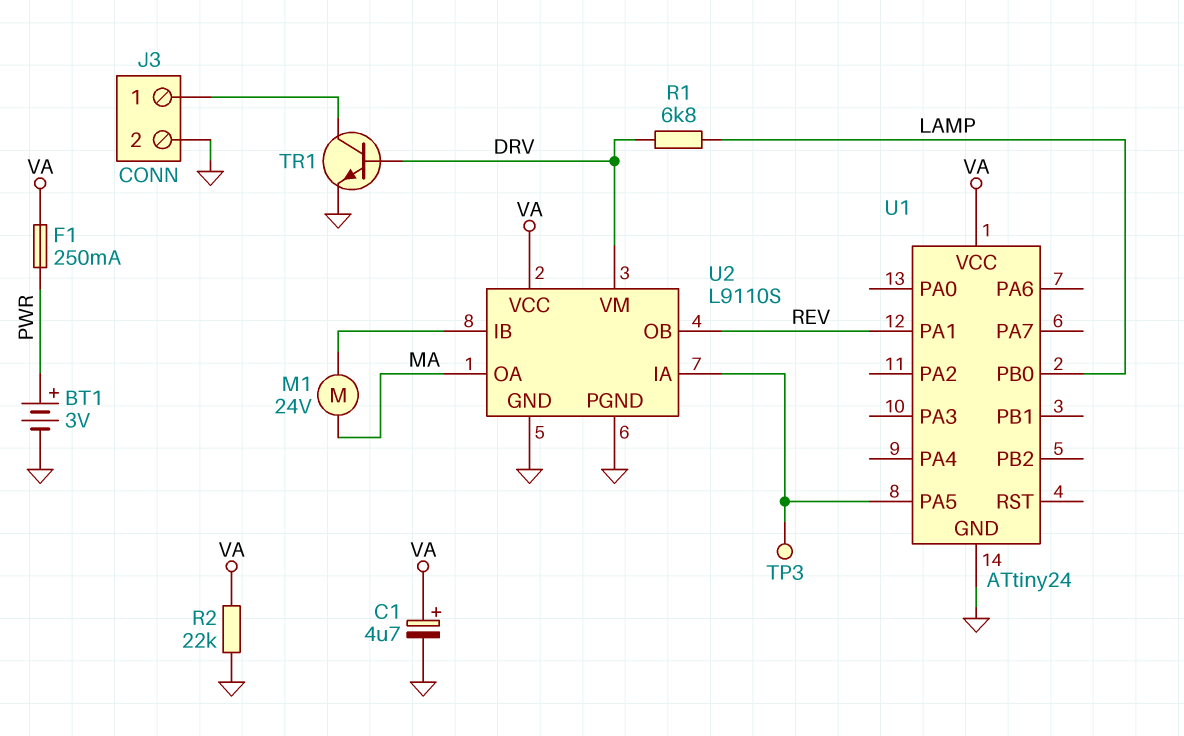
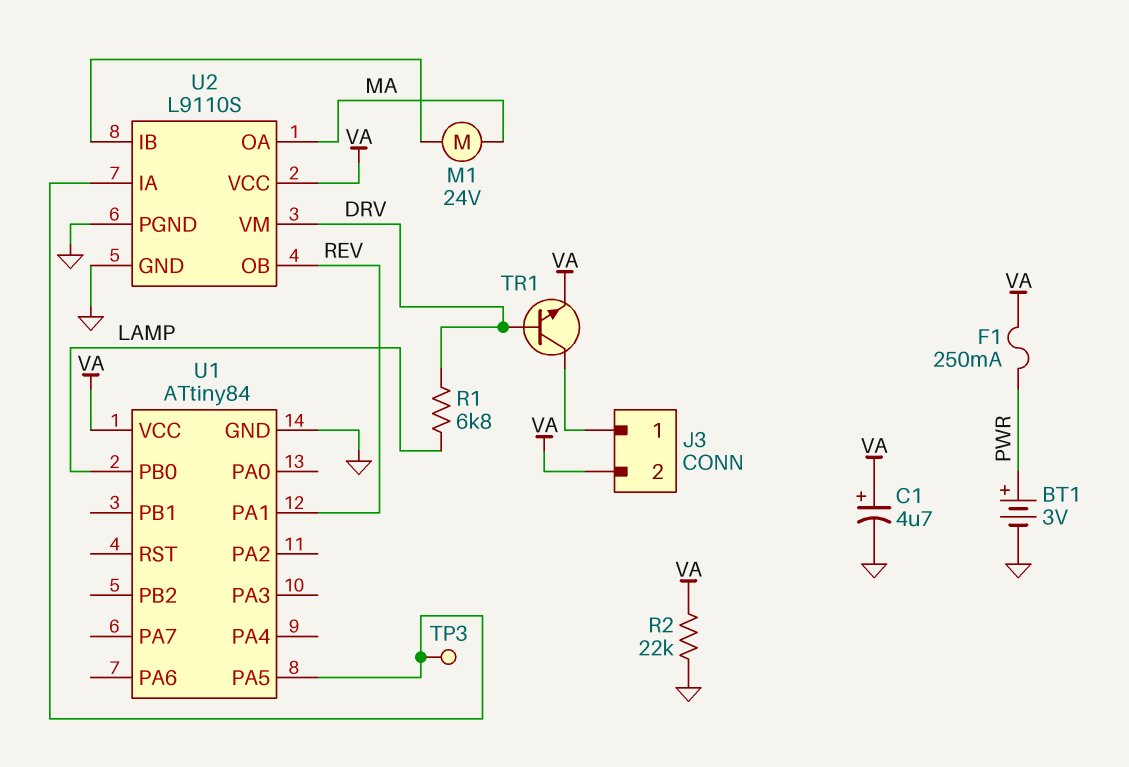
J3 pin 2: GND -> VA
TR1: NPN (B DRV, C J3/1, E GND) -> NPN (B DRV, C J3/1, E VA)
U1: ATtiny24 -> ATtiny84

